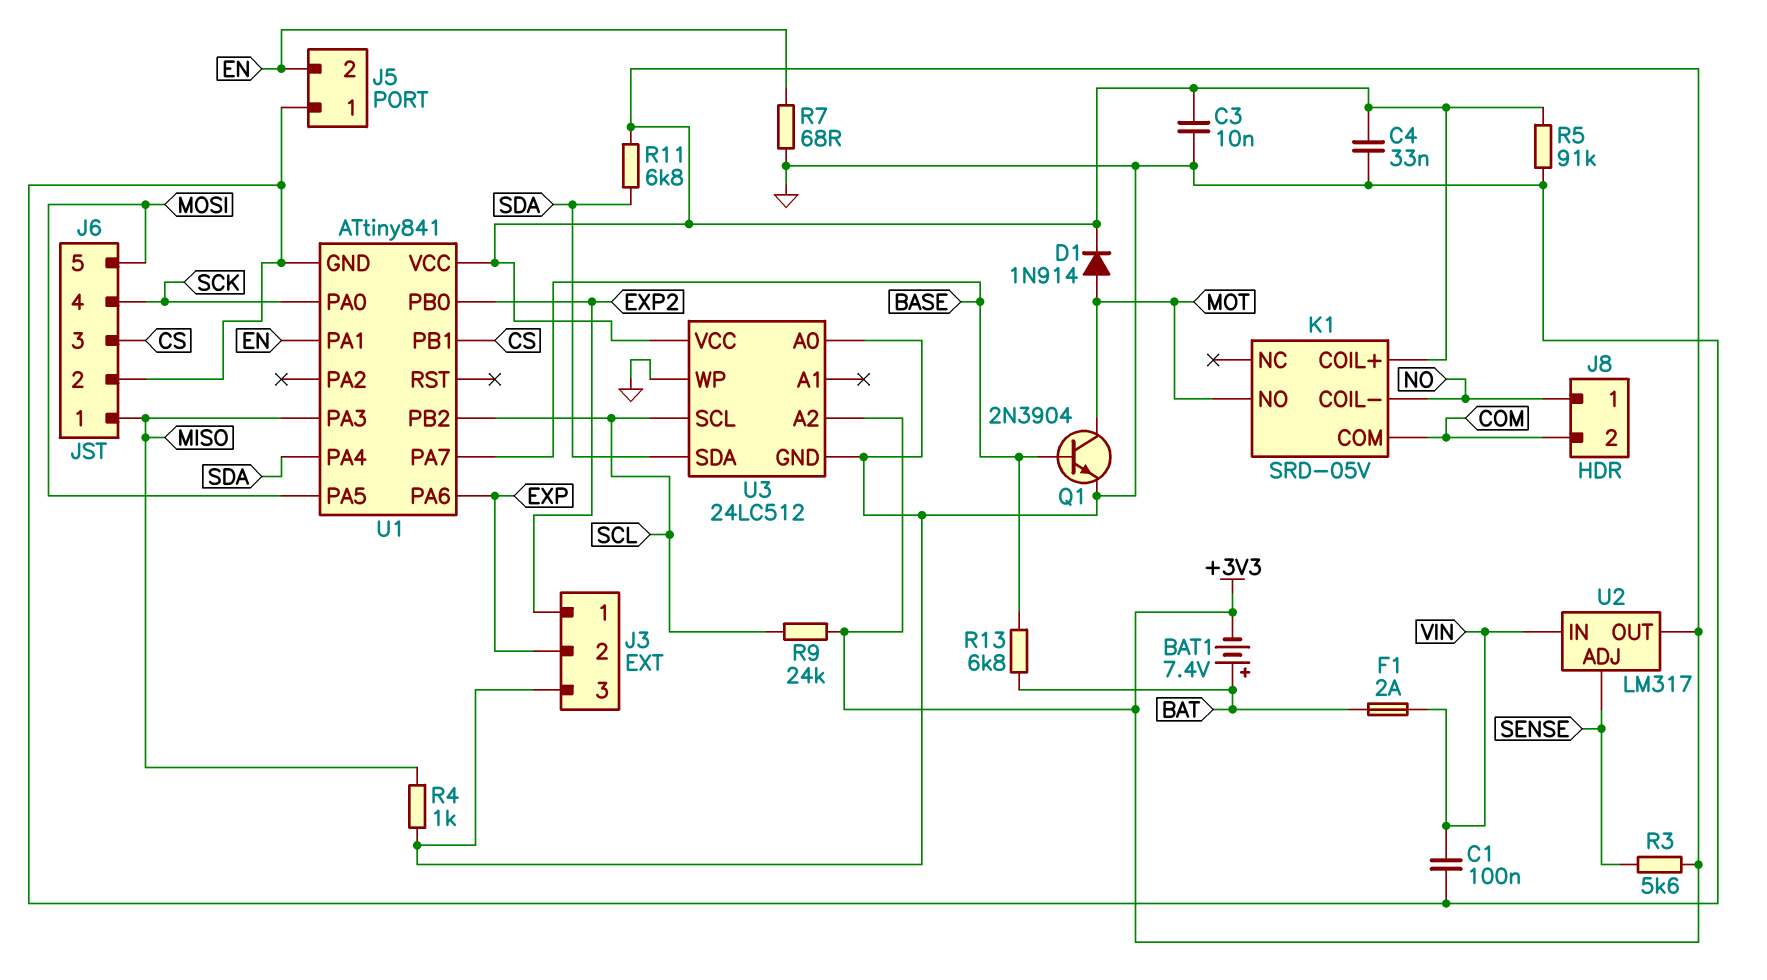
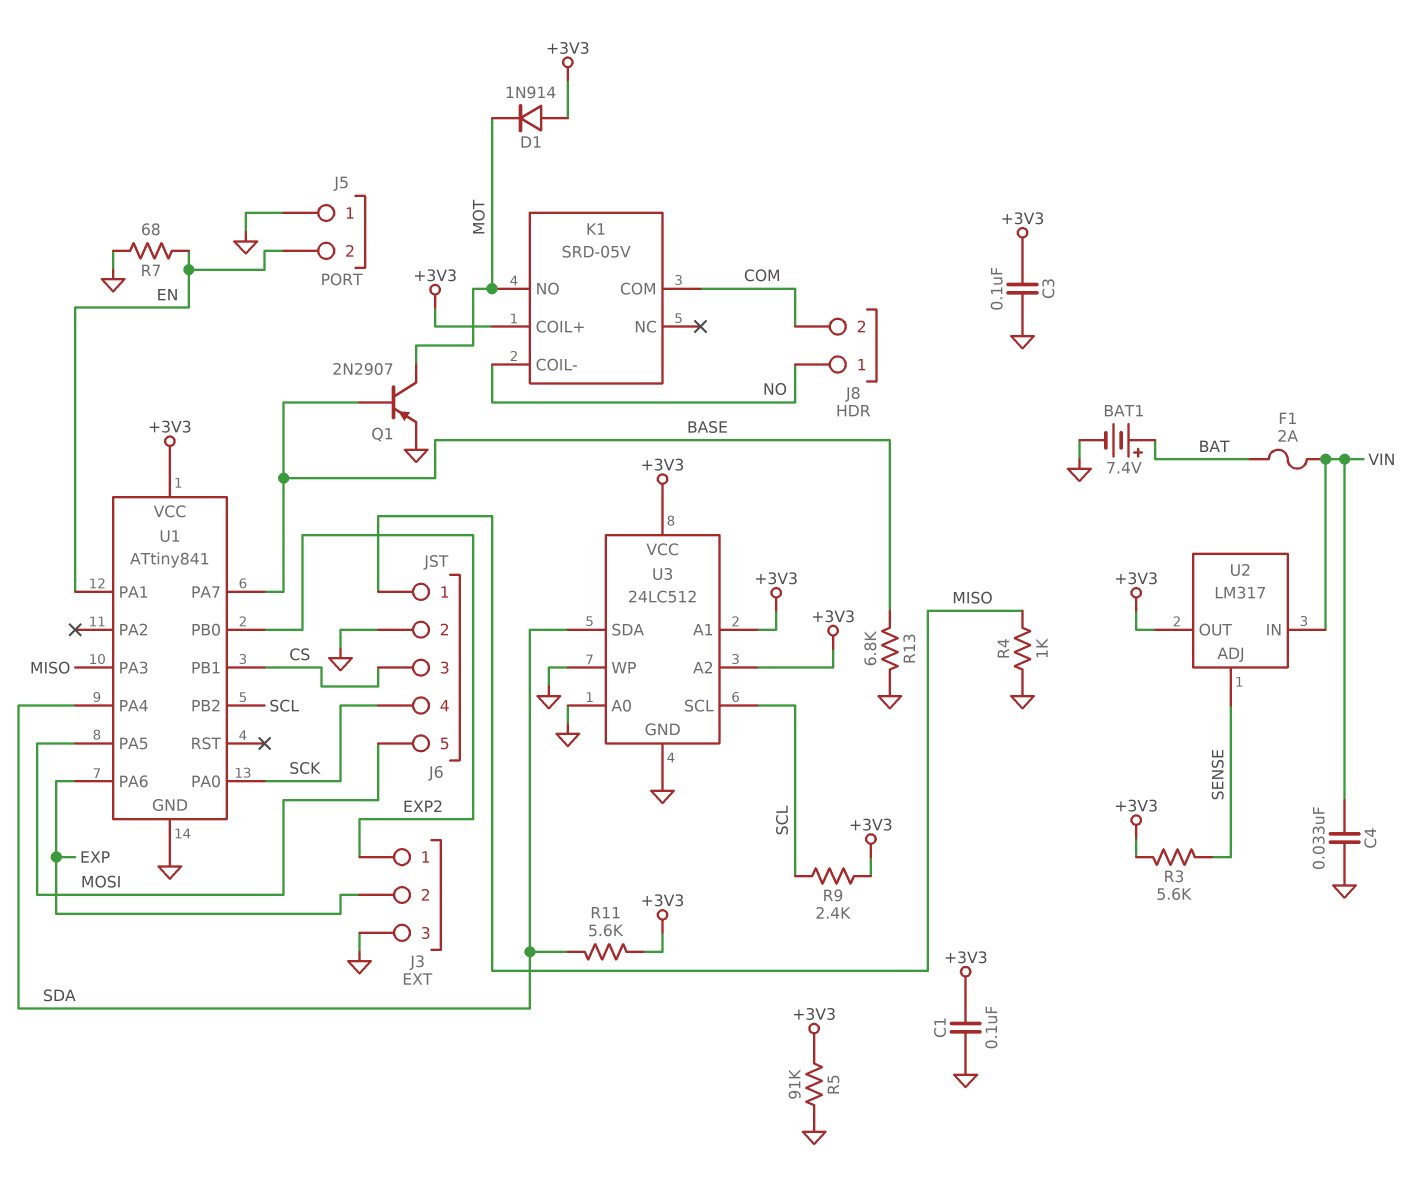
BAT1: 7.4V (plus BAT, minus +3V3) -> 7.4V (plus BAT, minus GND)
C1: 100nF (GND, VIN) -> 100nF (+3V3, GND)
C3: 10nF (+3V3, GND) -> 100nF (+3V3, GND)
C4: 33nF (+3V3, GND) -> 33nF (GND, VIN)
D1: diode 1N914 (A MOT, K +3V3) -> diode 1N914 (A +3V3, K MOT)
Q1: NPN 2N3904 (B BASE, C MOT, E GND) -> PNP 2N2907 (B BASE, C MOT, E GND)
R9: 24k (+3V3, SCL) -> 2.4k (+3V3, SCL)
R11: 6.8k (+3V3, SDA) -> 5.6k (+3V3, SDA)
R13: 6.8k (BASE, BAT) -> 6.8k (BASE, GND)
U3 pin A1: none -> +3V3

